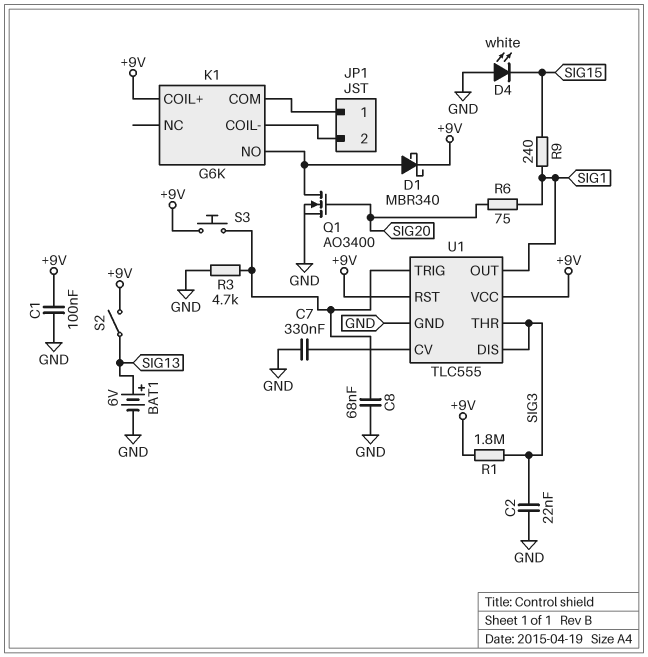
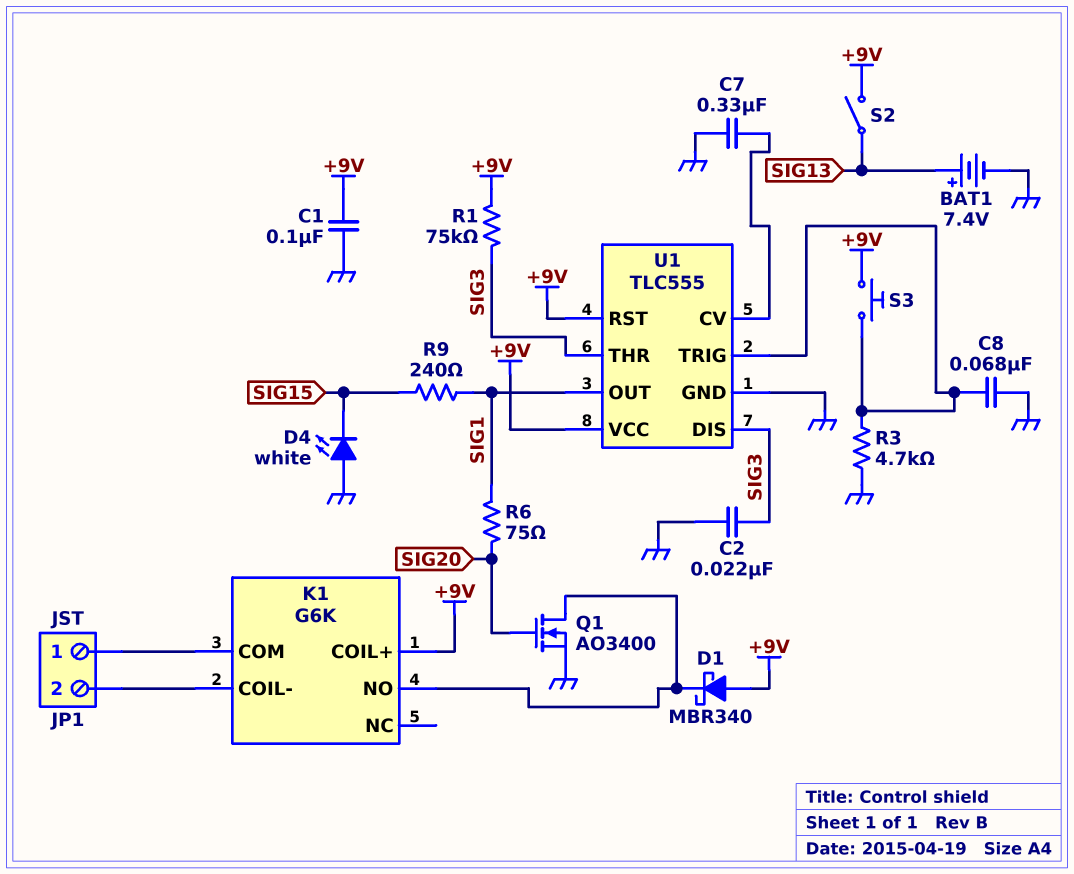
BAT1: 6V (plus SIG13, minus GND) -> 7.4V (plus SIG13, minus GND)
D1: schottky MBR340 (A K1/NO, K +9V) -> schottky MBR340 (A +9V, K K1/NO)
R1: 1.8M (+9V, SIG3) -> 75k (+9V, SIG3)

